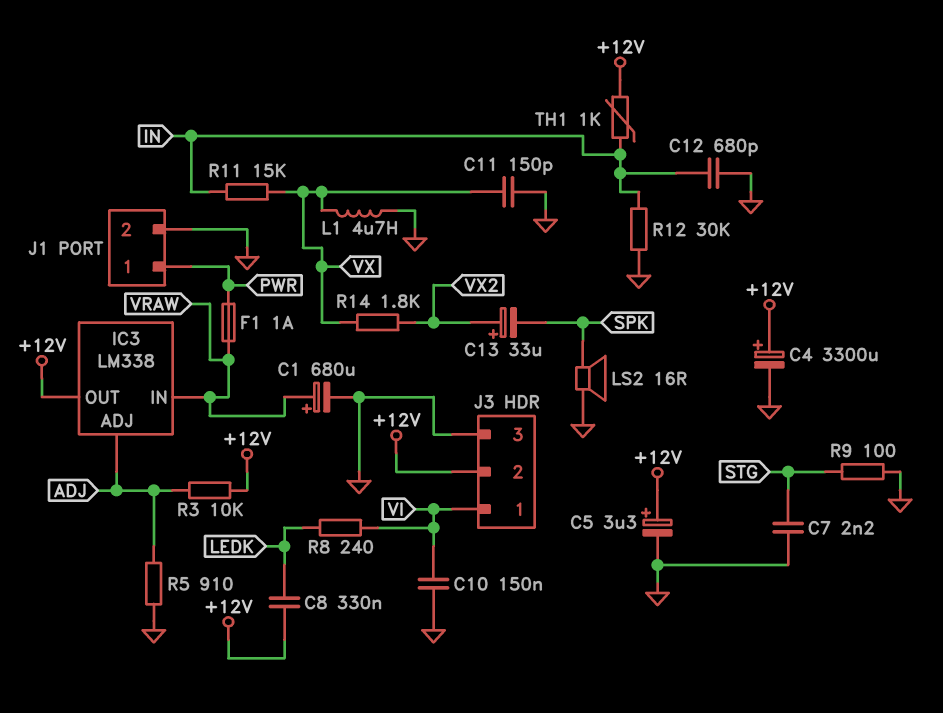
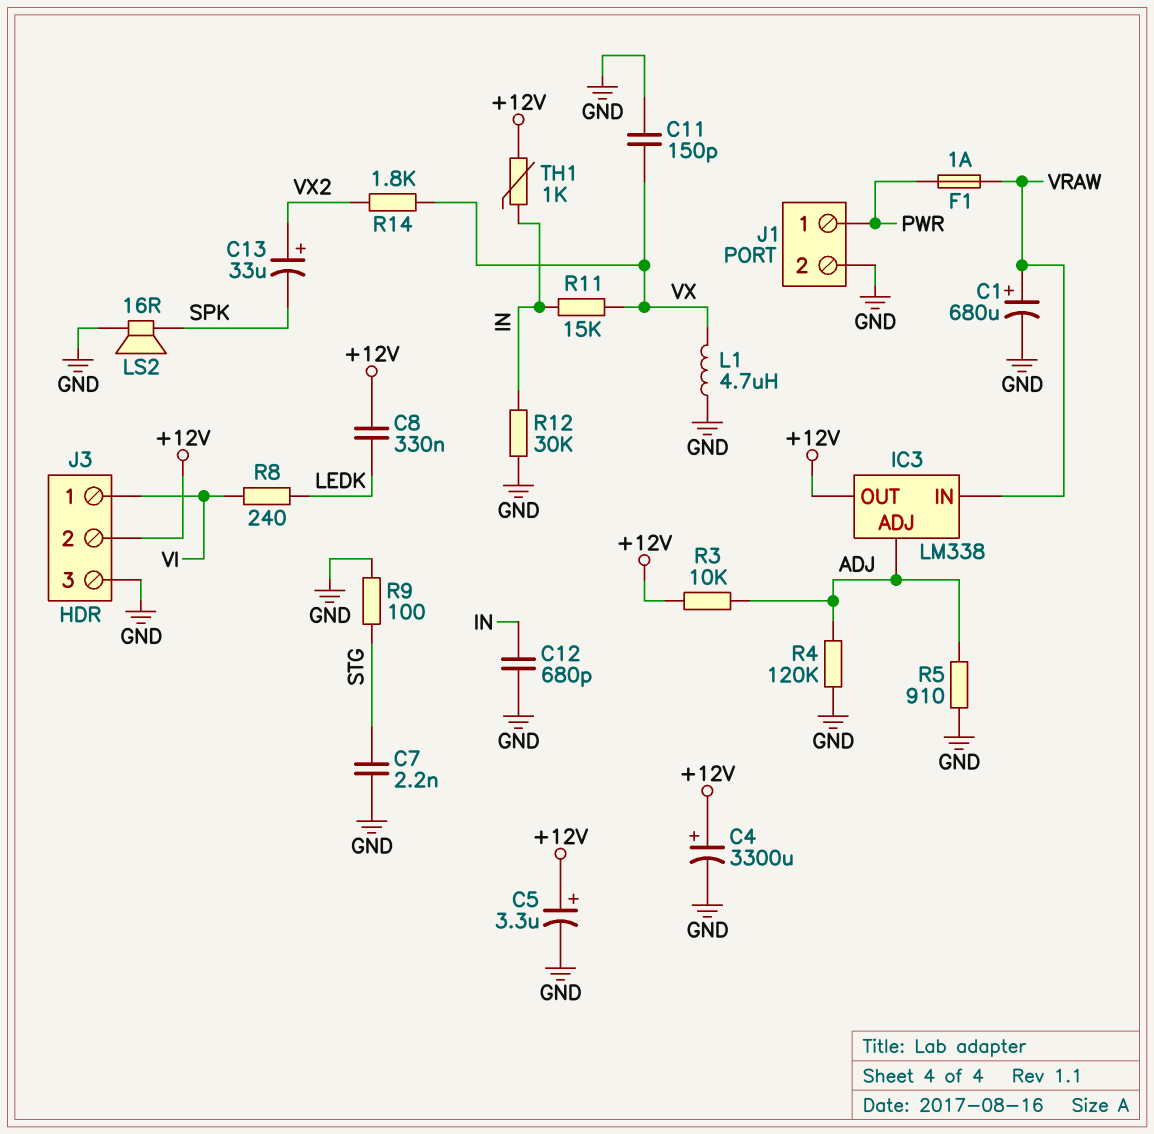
C10: 150nF (GND, VI) -> none
R4: none -> 120k (ADJ, GND)

